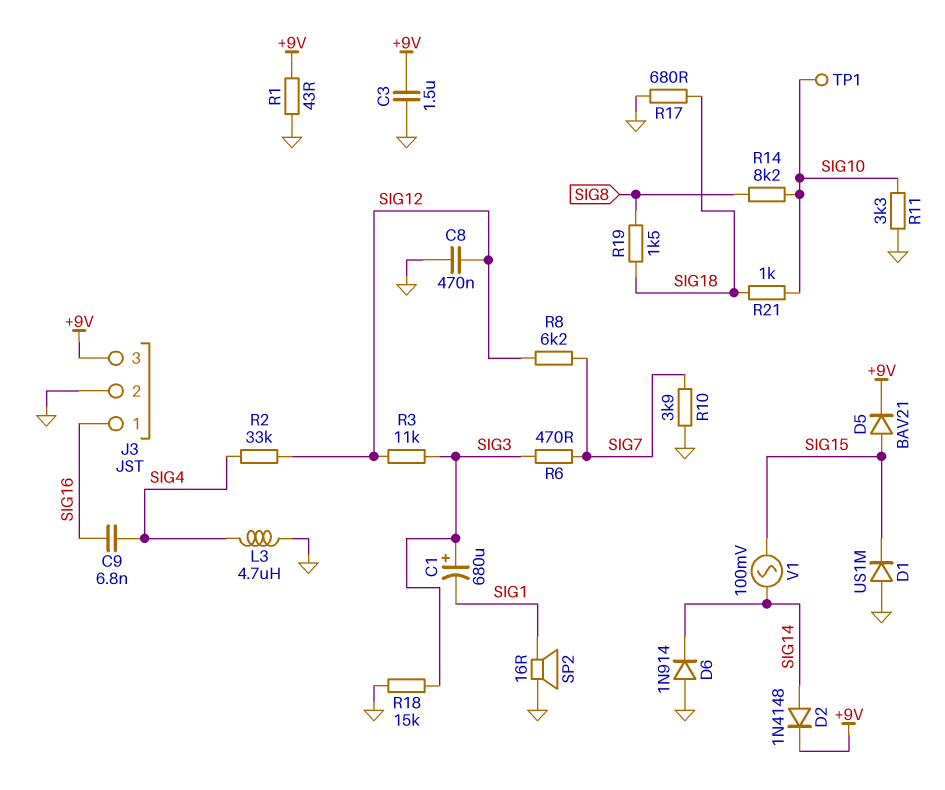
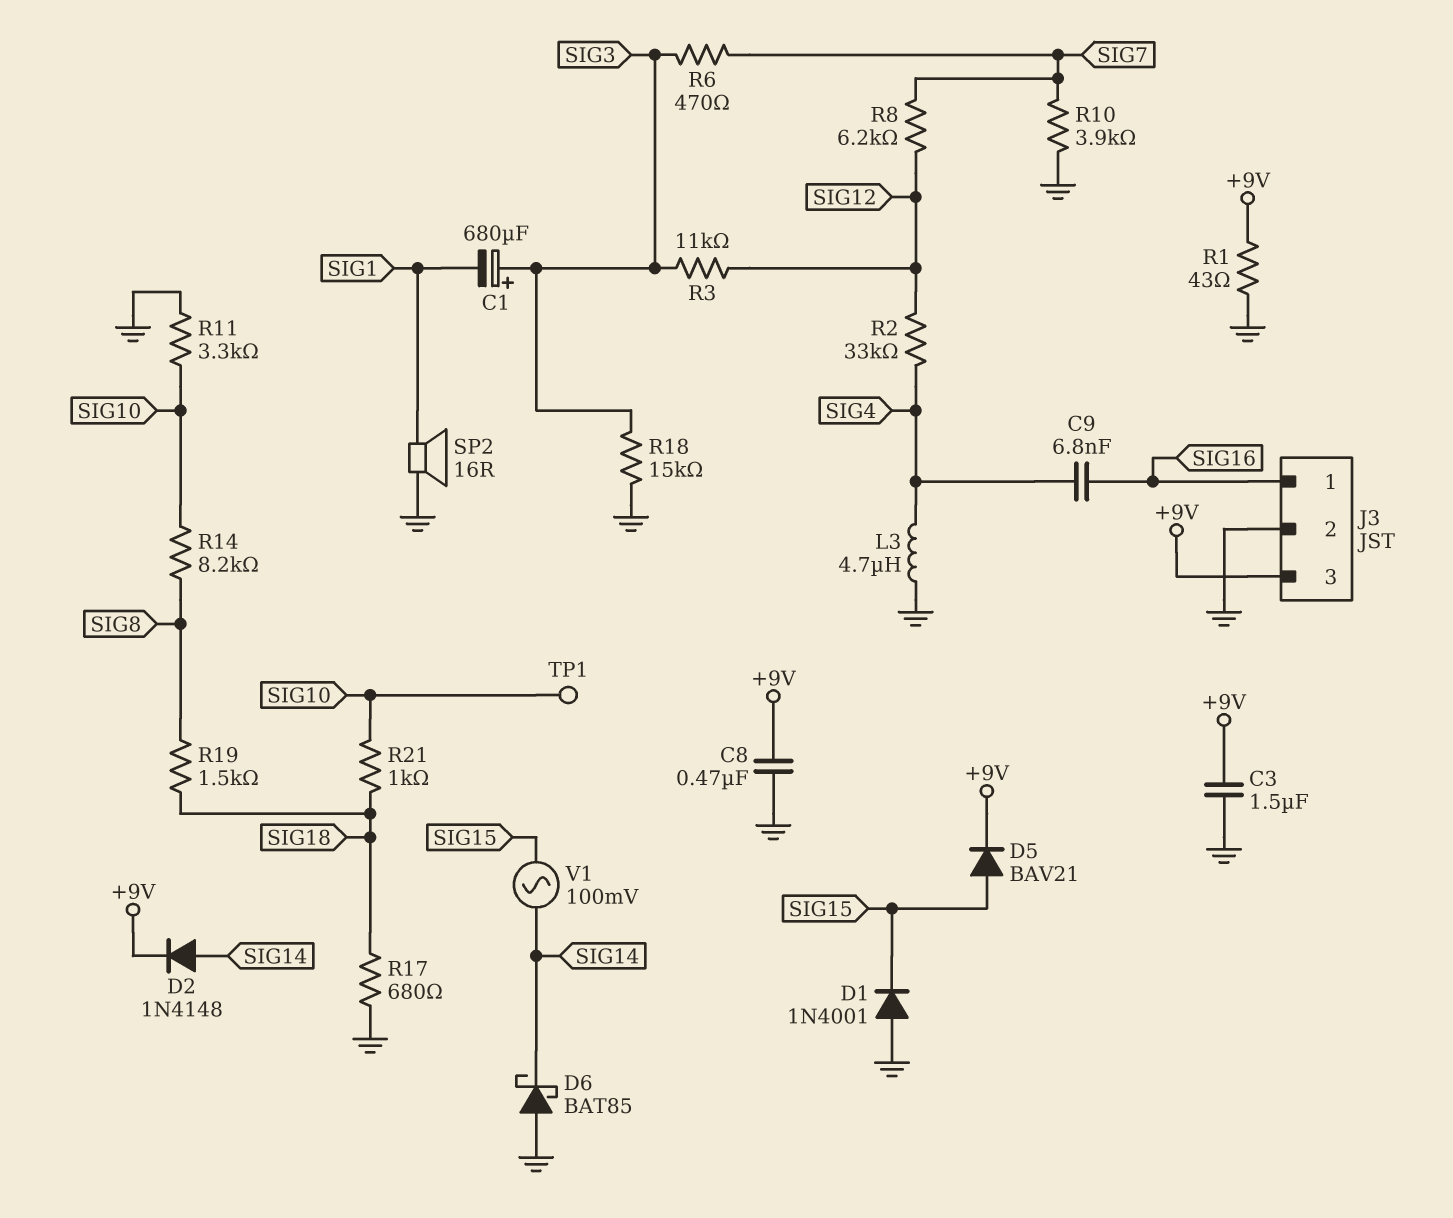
C8: 470nF (GND, SIG12) -> 470nF (+9V, GND)
D1: diode US1M (A GND, K SIG15) -> diode 1N4001 (A GND, K SIG15)
D6: diode 1N914 (A GND, K SIG14) -> schottky BAT85 (A GND, K SIG14)

